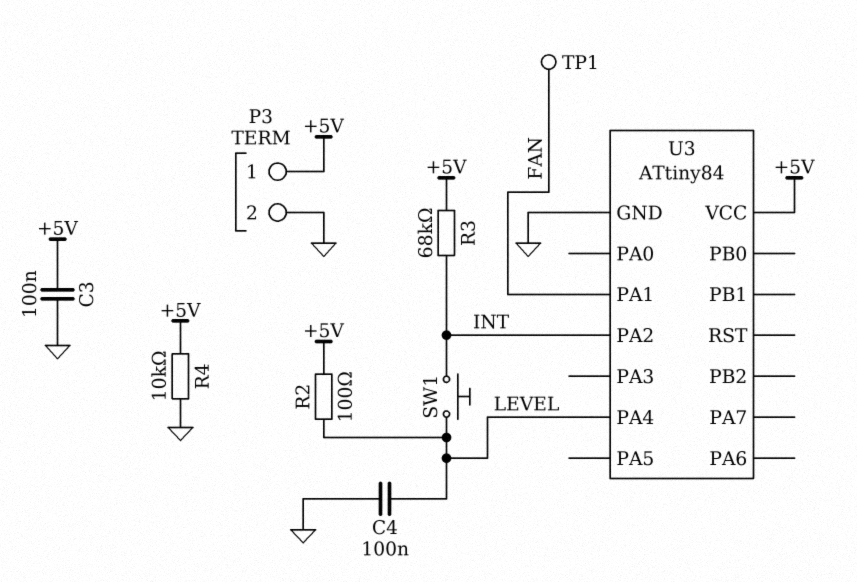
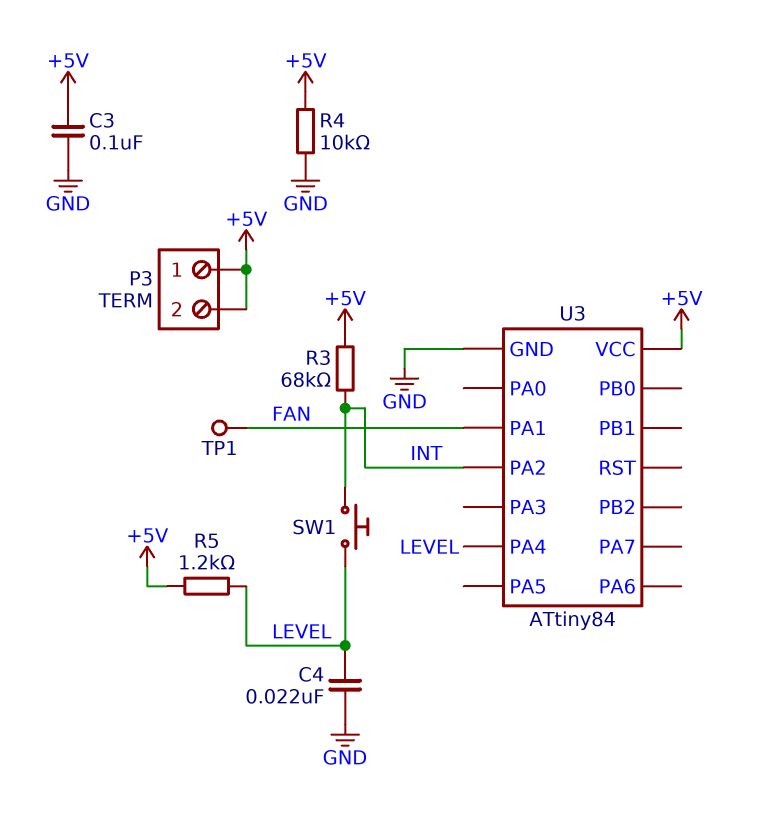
C4: 100nF (GND, LEVEL) -> 22nF (GND, LEVEL)
P3 pin 2: GND -> +5V
R2: 100 (+5V, LEVEL) -> none
R5: none -> 1.2k (+5V, LEVEL)

